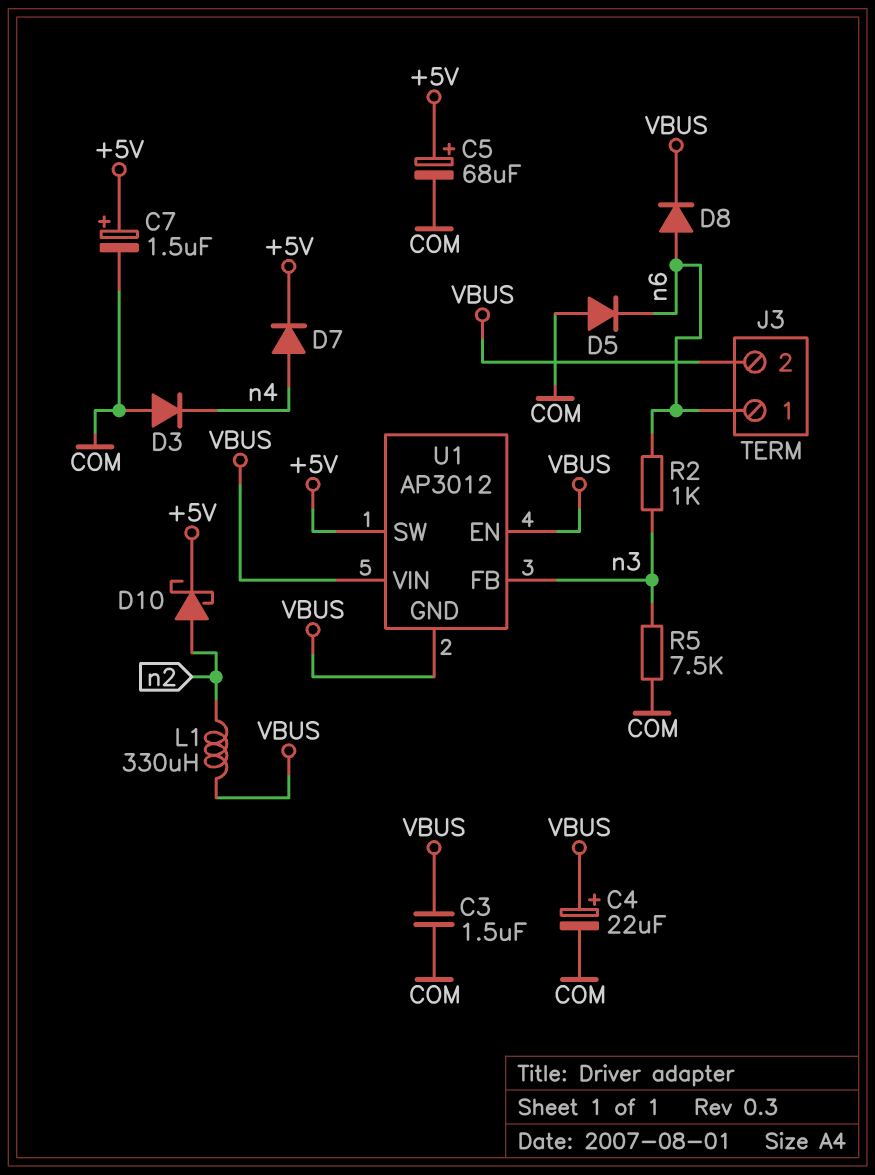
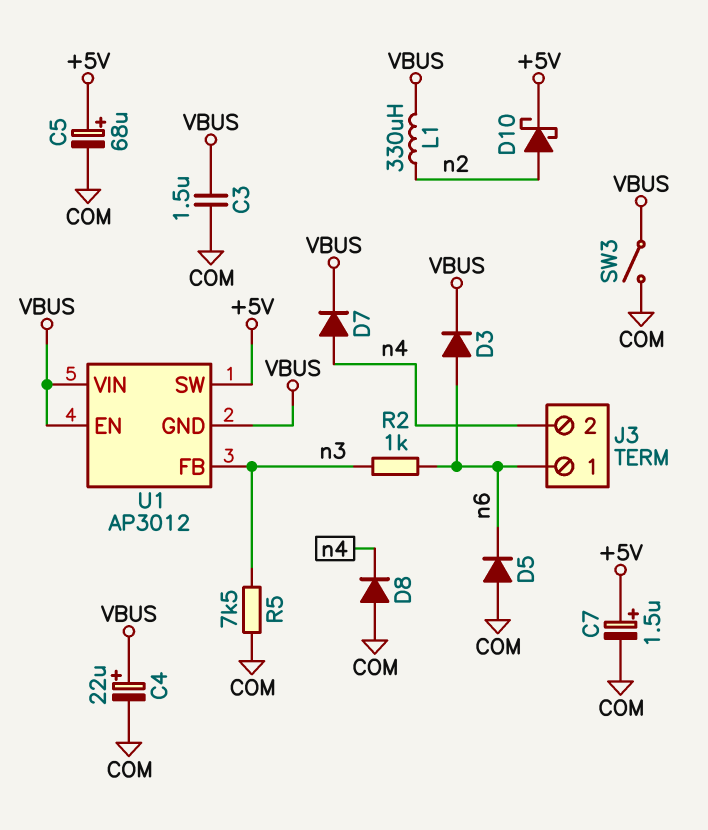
D3: diode (A COM, K n4) -> diode (A n6, K VBUS)
D7: diode (A n4, K +5V) -> diode (A n4, K VBUS)
D8: diode (A n6, K VBUS) -> diode (A COM, K n4)
J3 pin 2: VBUS -> n4
SW3: none -> switch (COM, VBUS)

